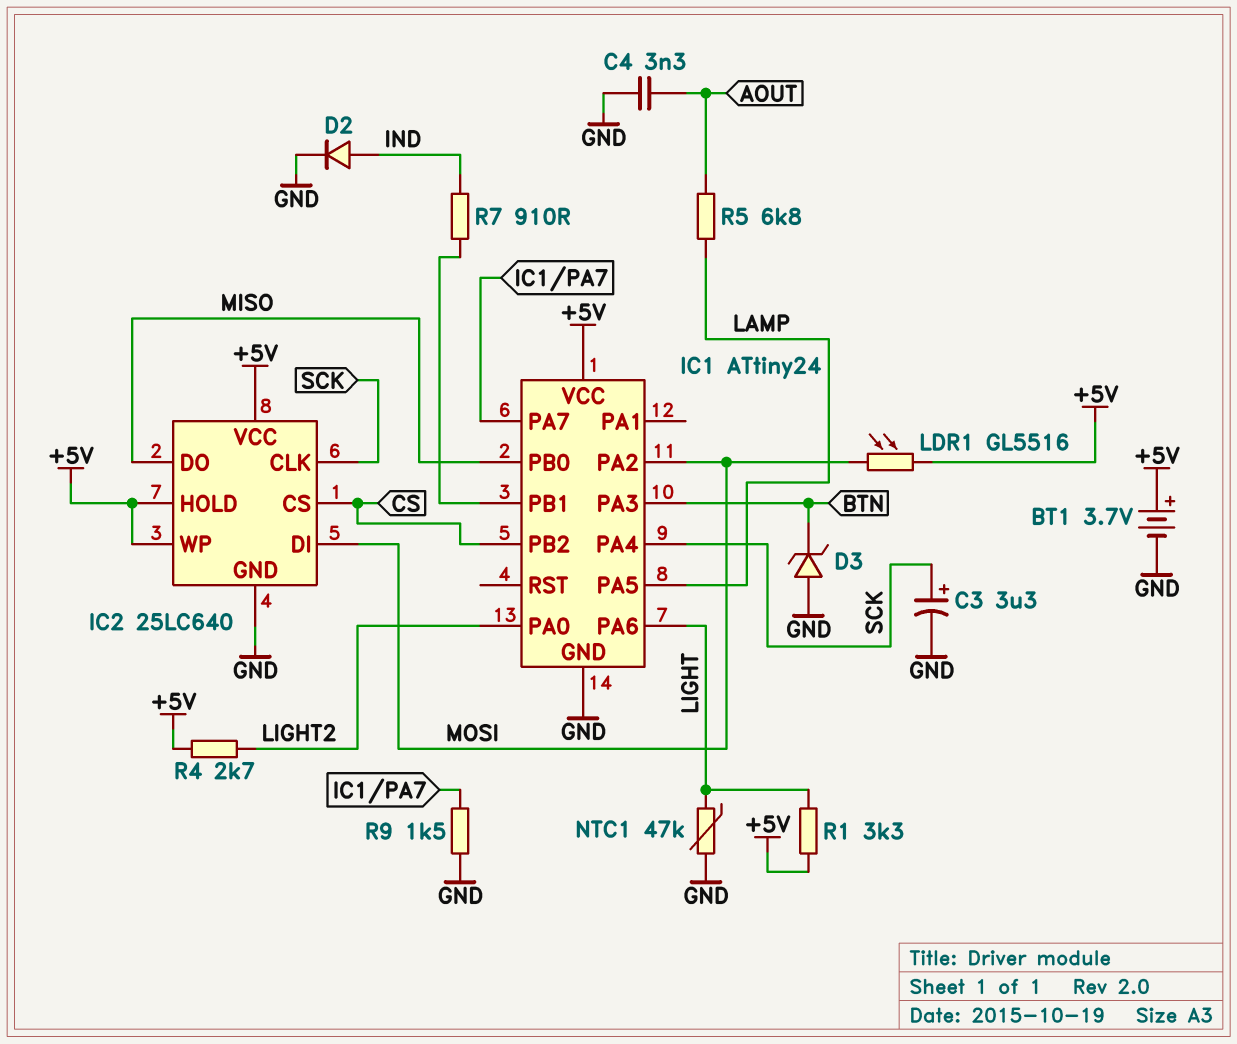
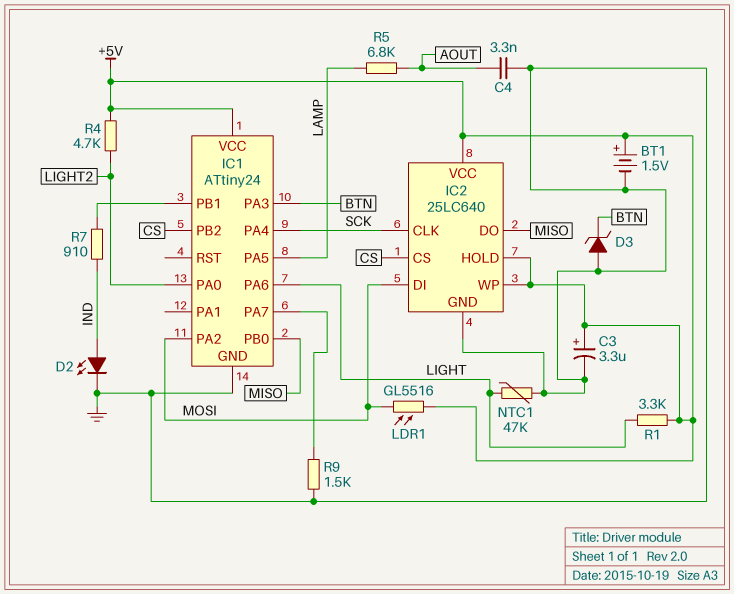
BT1: 3.7V (plus +5V, minus GND) -> 1.5V (plus +5V, minus GND)
C3: 3.3uF (plus SCK, minus GND) -> 3.3uF (plus +5V, minus GND)
D2: diode (A IND, K GND) -> LED (A IND, K GND)
R4: 2.7k (+5V, LIGHT2) -> 4.7k (+5V, LIGHT2)

